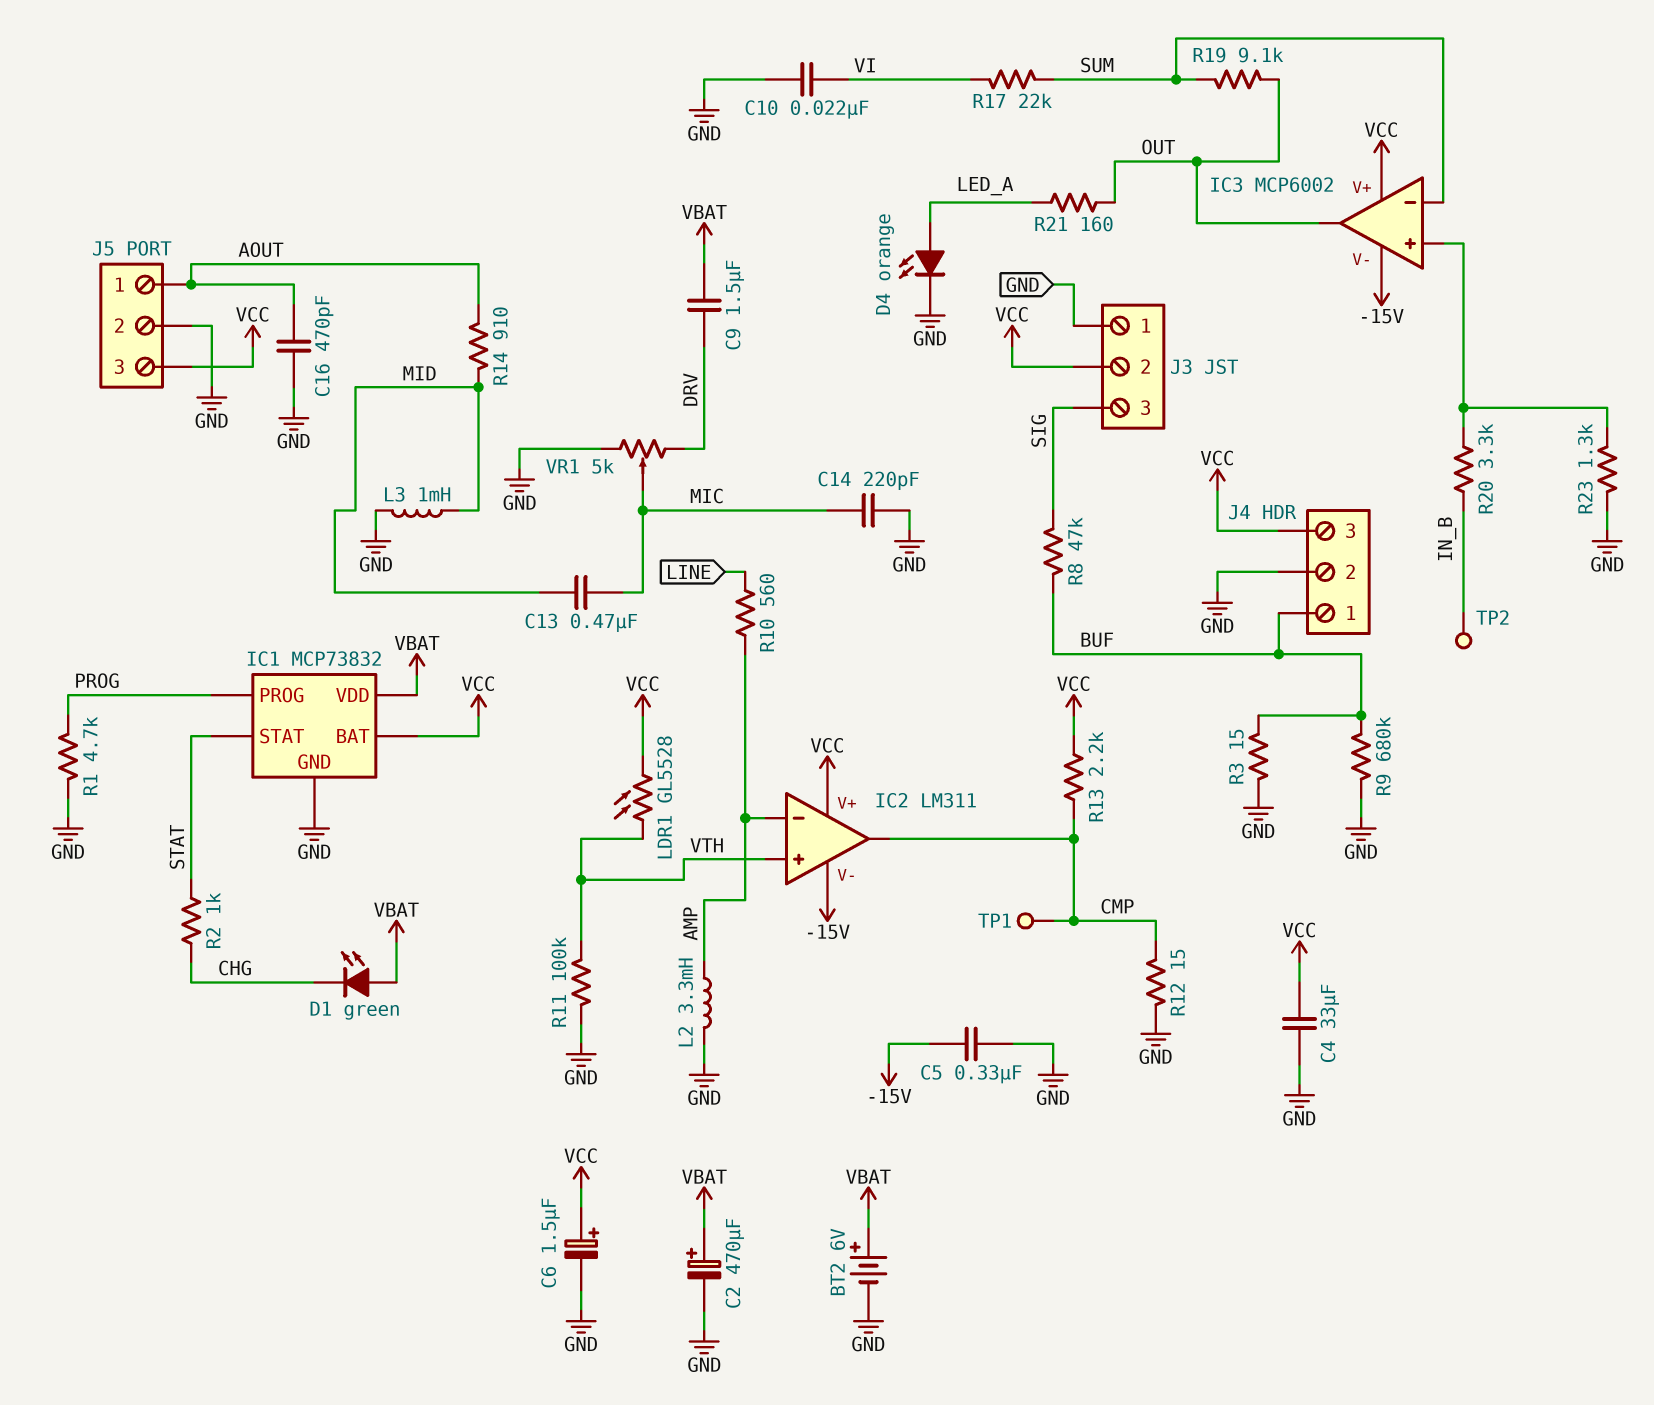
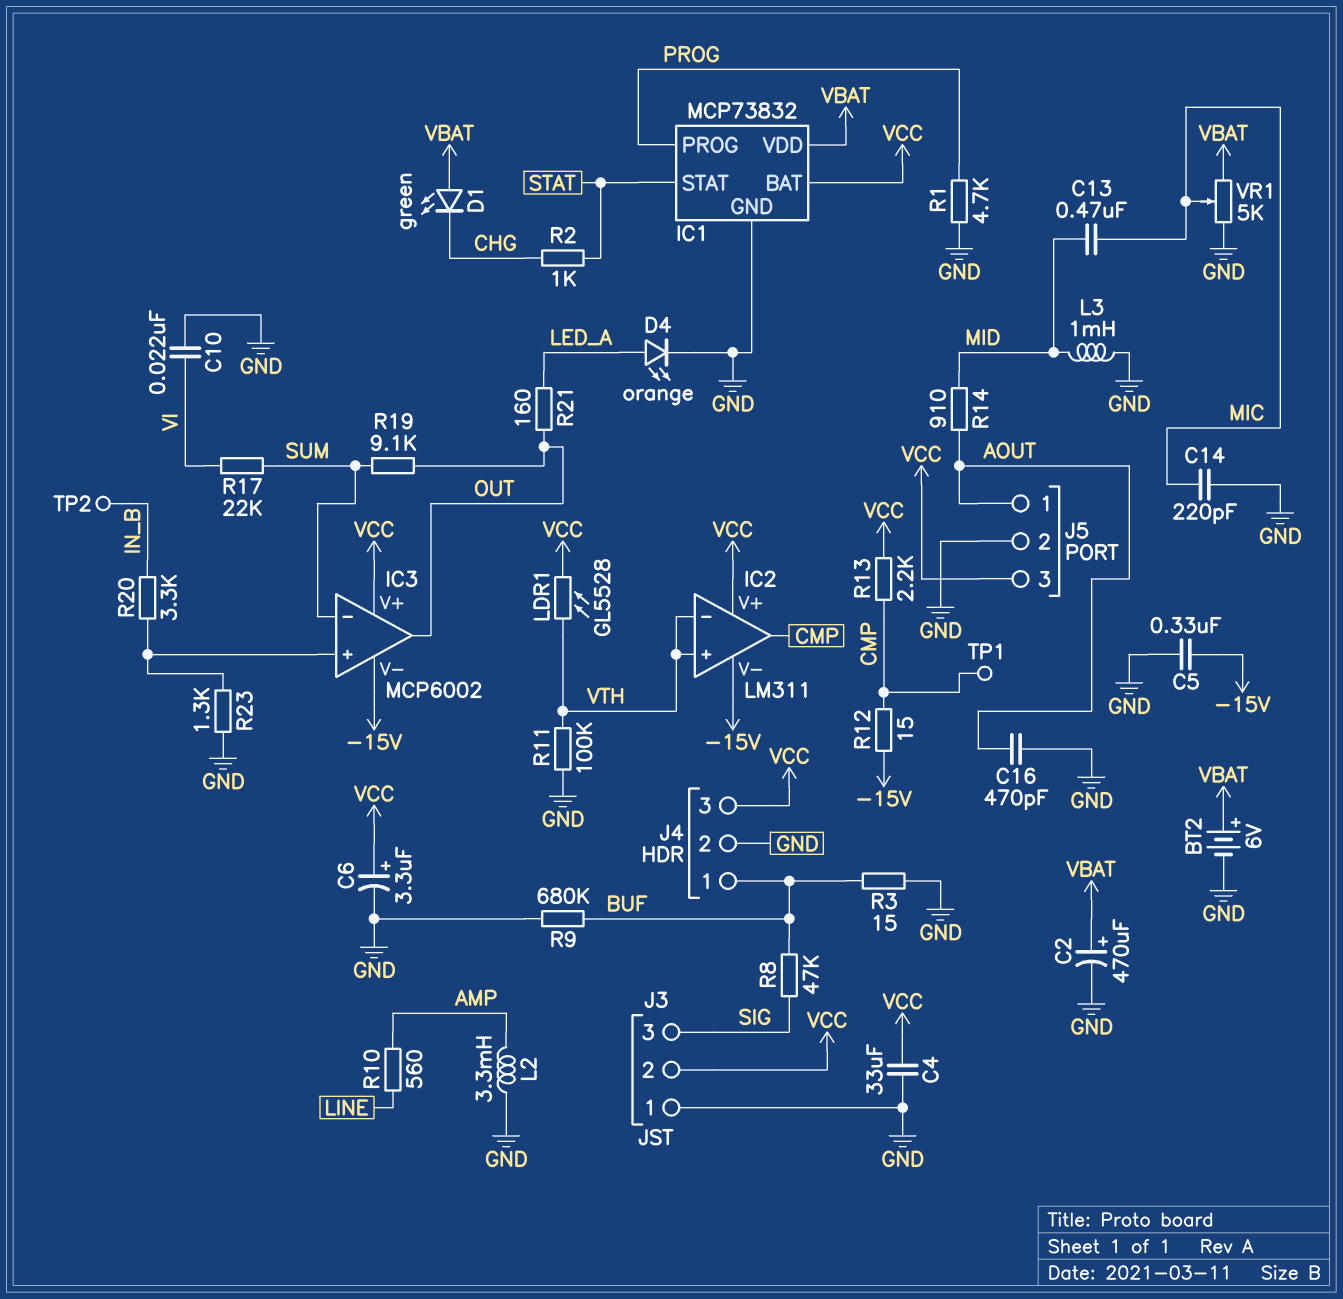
C6: 1.5uF (plus VCC, minus GND) -> 3.3uF (plus VCC, minus GND)
C9: 1.5uF (DRV, VBAT) -> none
IC2 pin in-: AMP -> VTH
R12: 15 (CMP, GND) -> 15 (-15V, CMP)
VR1: 5k (DRV, GND, wiper MIC) -> 5k (GND, VBAT, wiper MIC)

